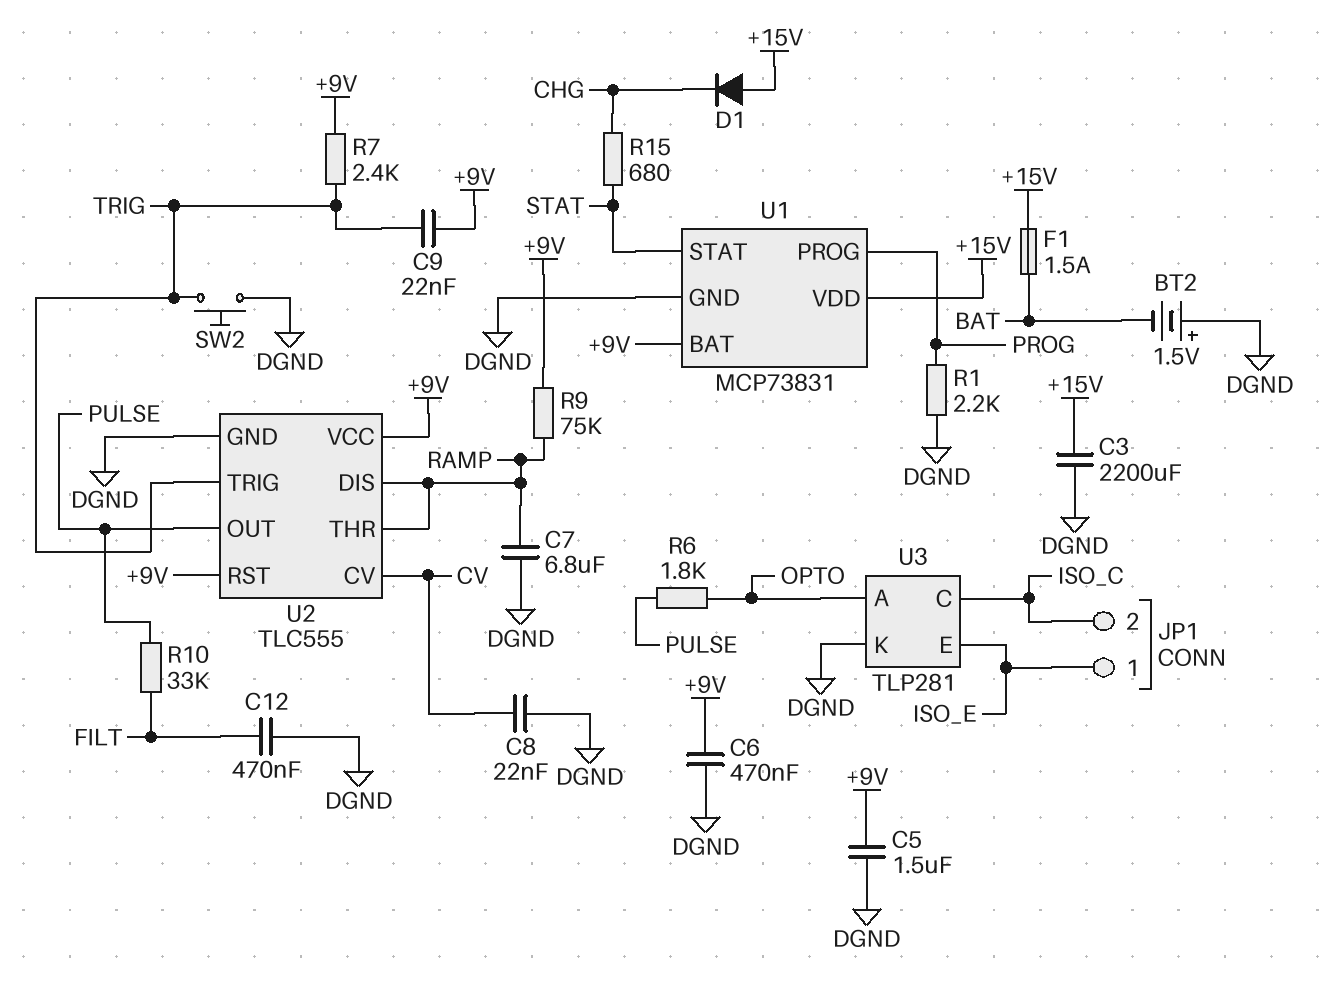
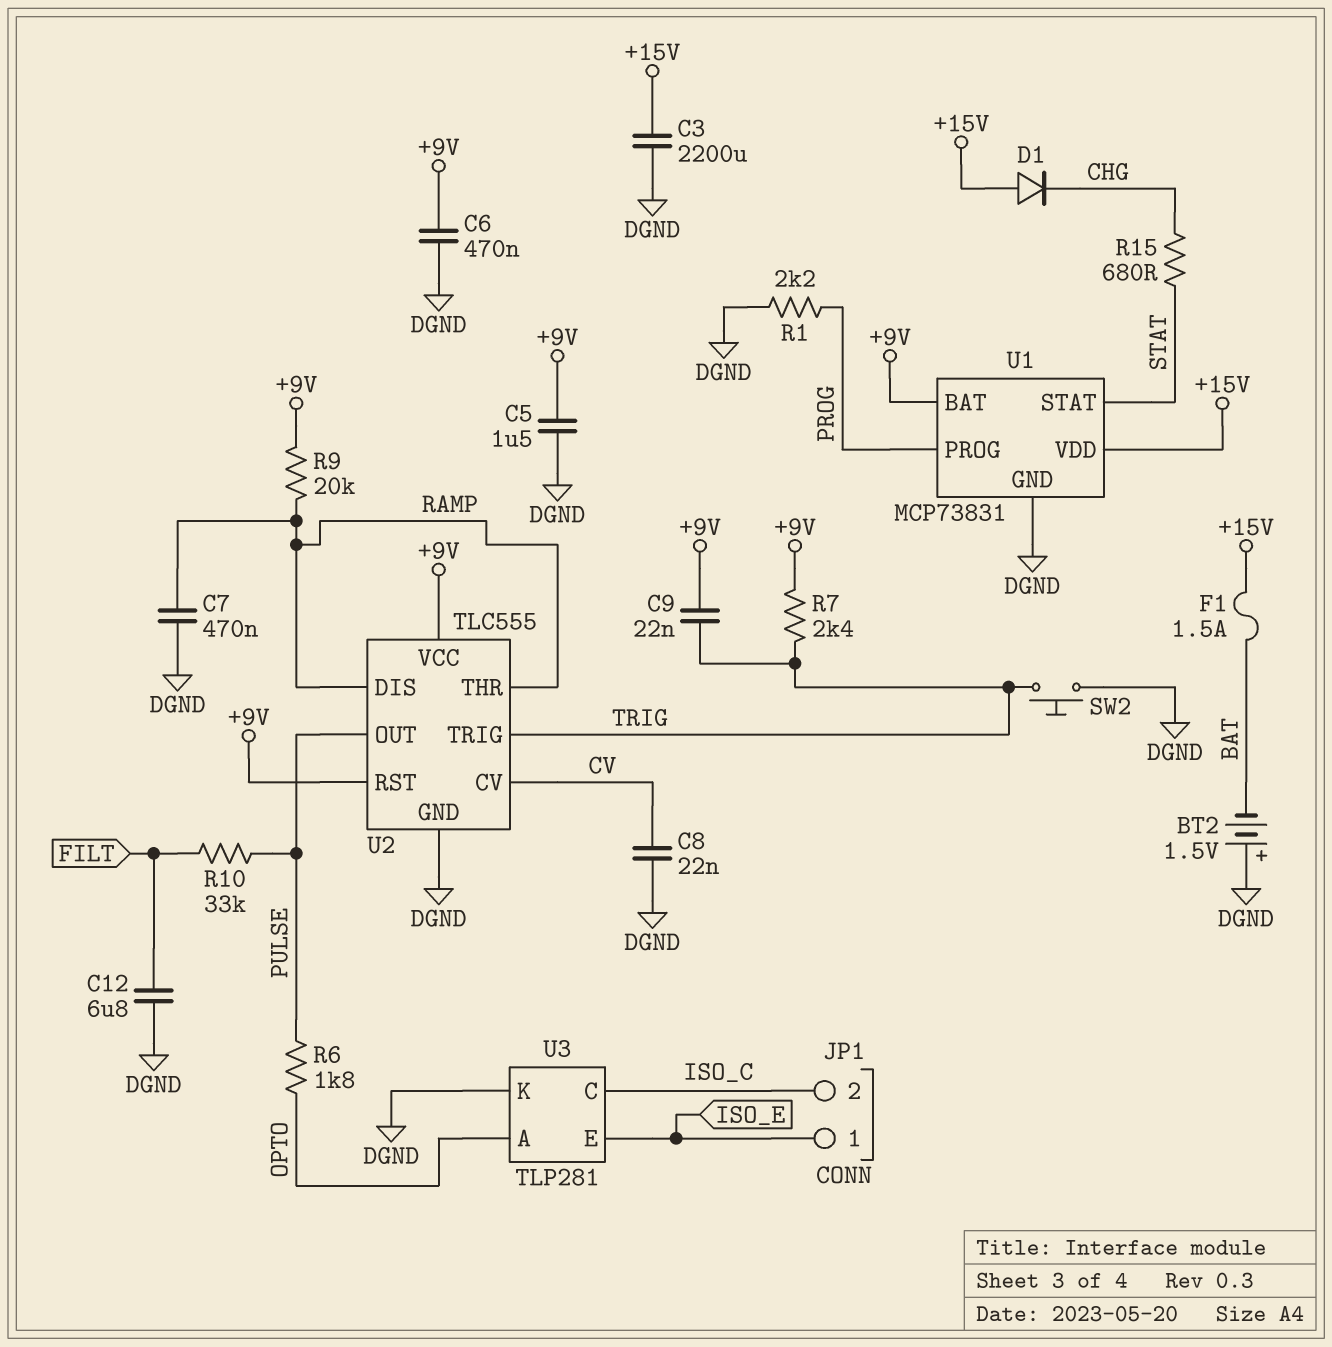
C7: 6.8uF (DGND, RAMP) -> 470nF (DGND, RAMP)
C12: 470nF (DGND, FILT) -> 6.8uF (DGND, FILT)
R9: 75k (+9V, RAMP) -> 20k (+9V, RAMP)

